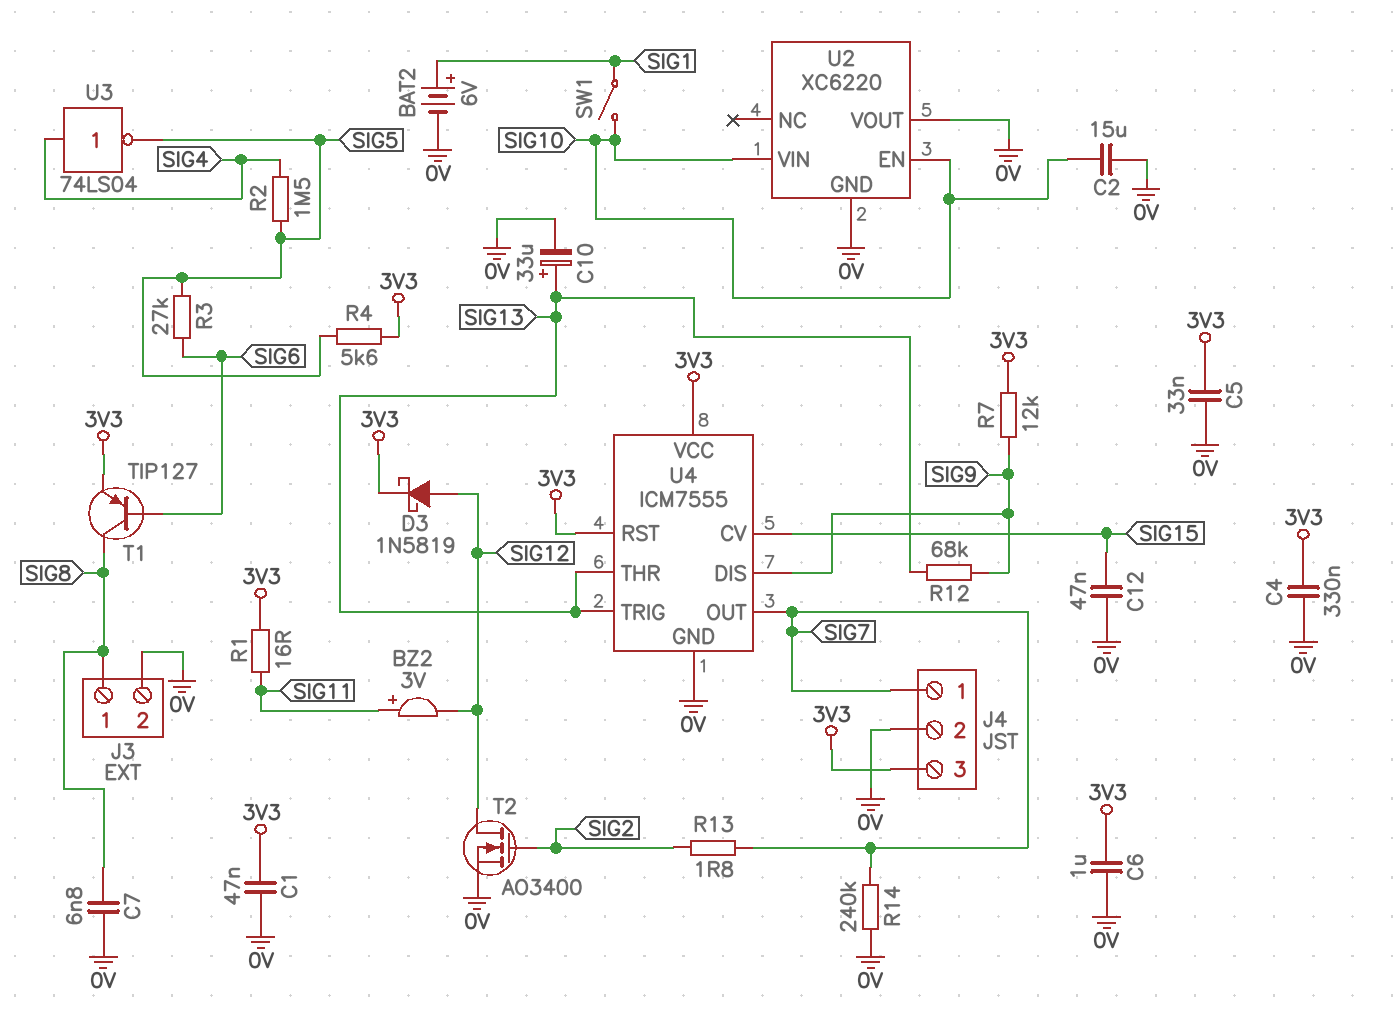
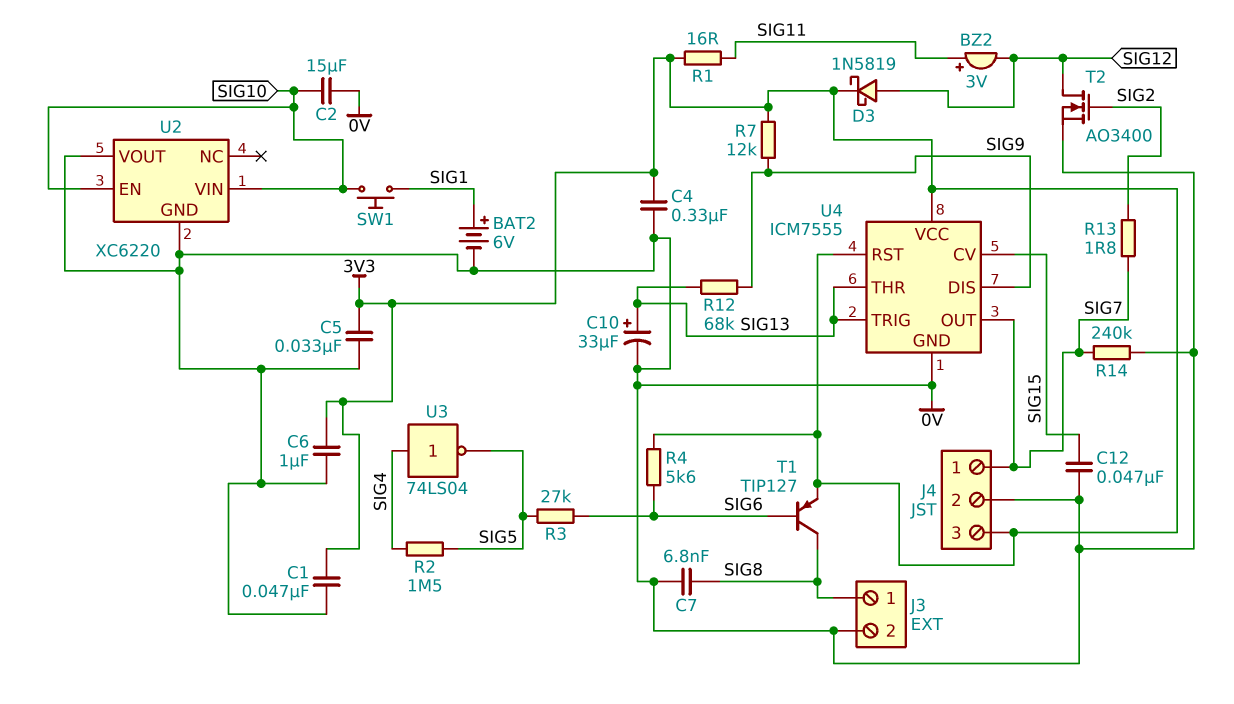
R4: 5.6k (3V3, SIG5) -> 5.6k (3V3, SIG6)
SW1: switch (SIG1, SIG10) -> button (SIG1, SIG10)

